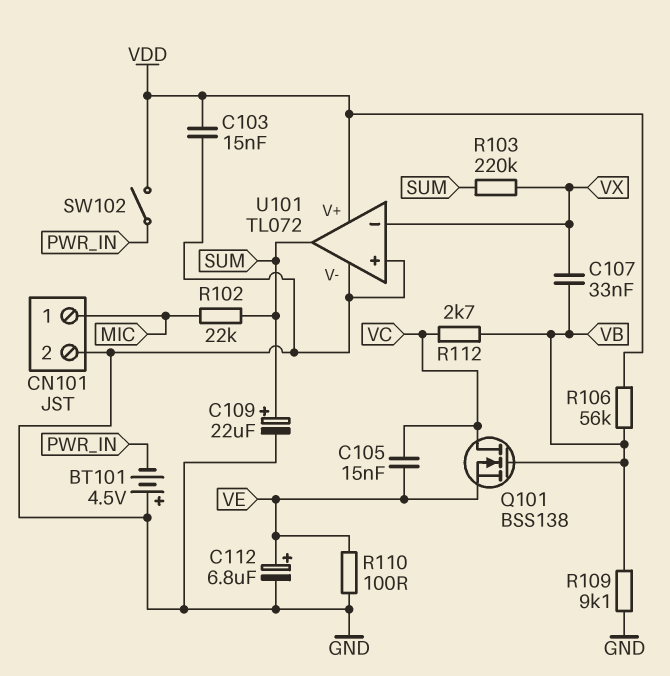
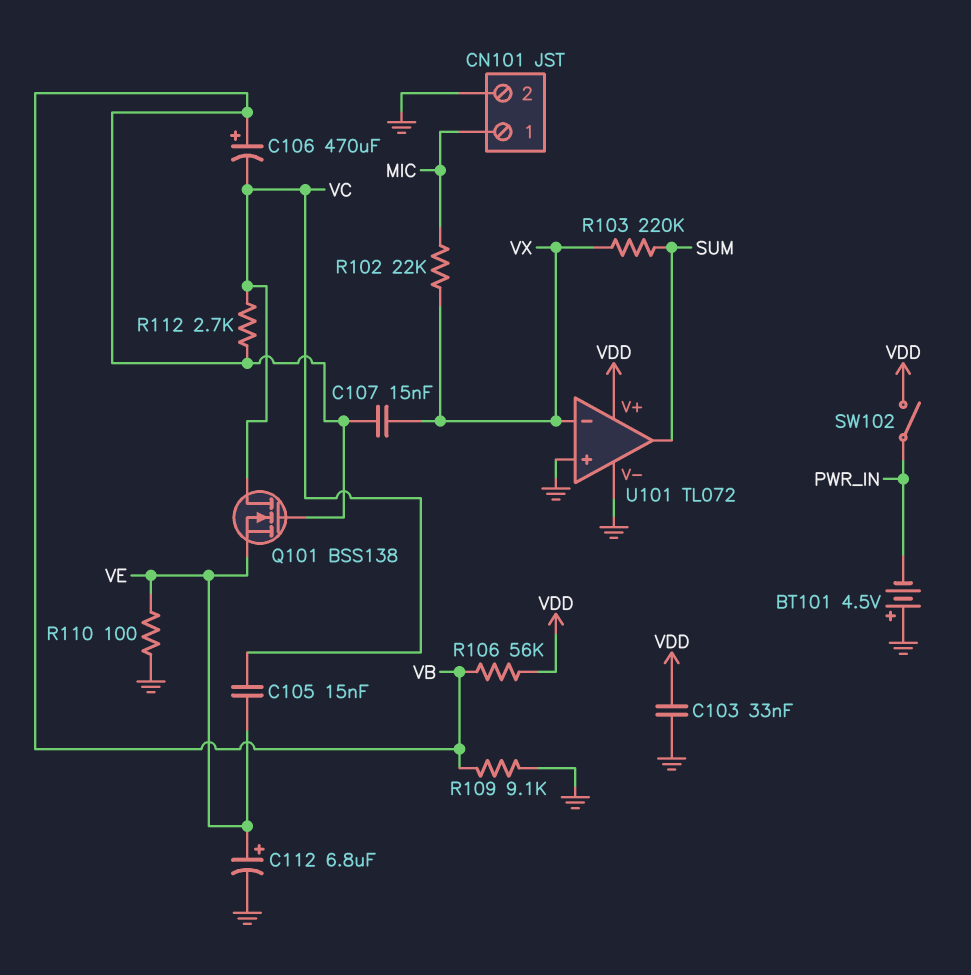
C103: 15nF (GND, VDD) -> 33nF (GND, VDD)
C106: none -> 470uF (plus VB, minus VC)
C107: 33nF (VB, VX) -> 15nF (VB, VX)
C109: 22uF (plus SUM, minus GND) -> none
R102: 22k (MIC, SUM) -> 22k (MIC, VX)

